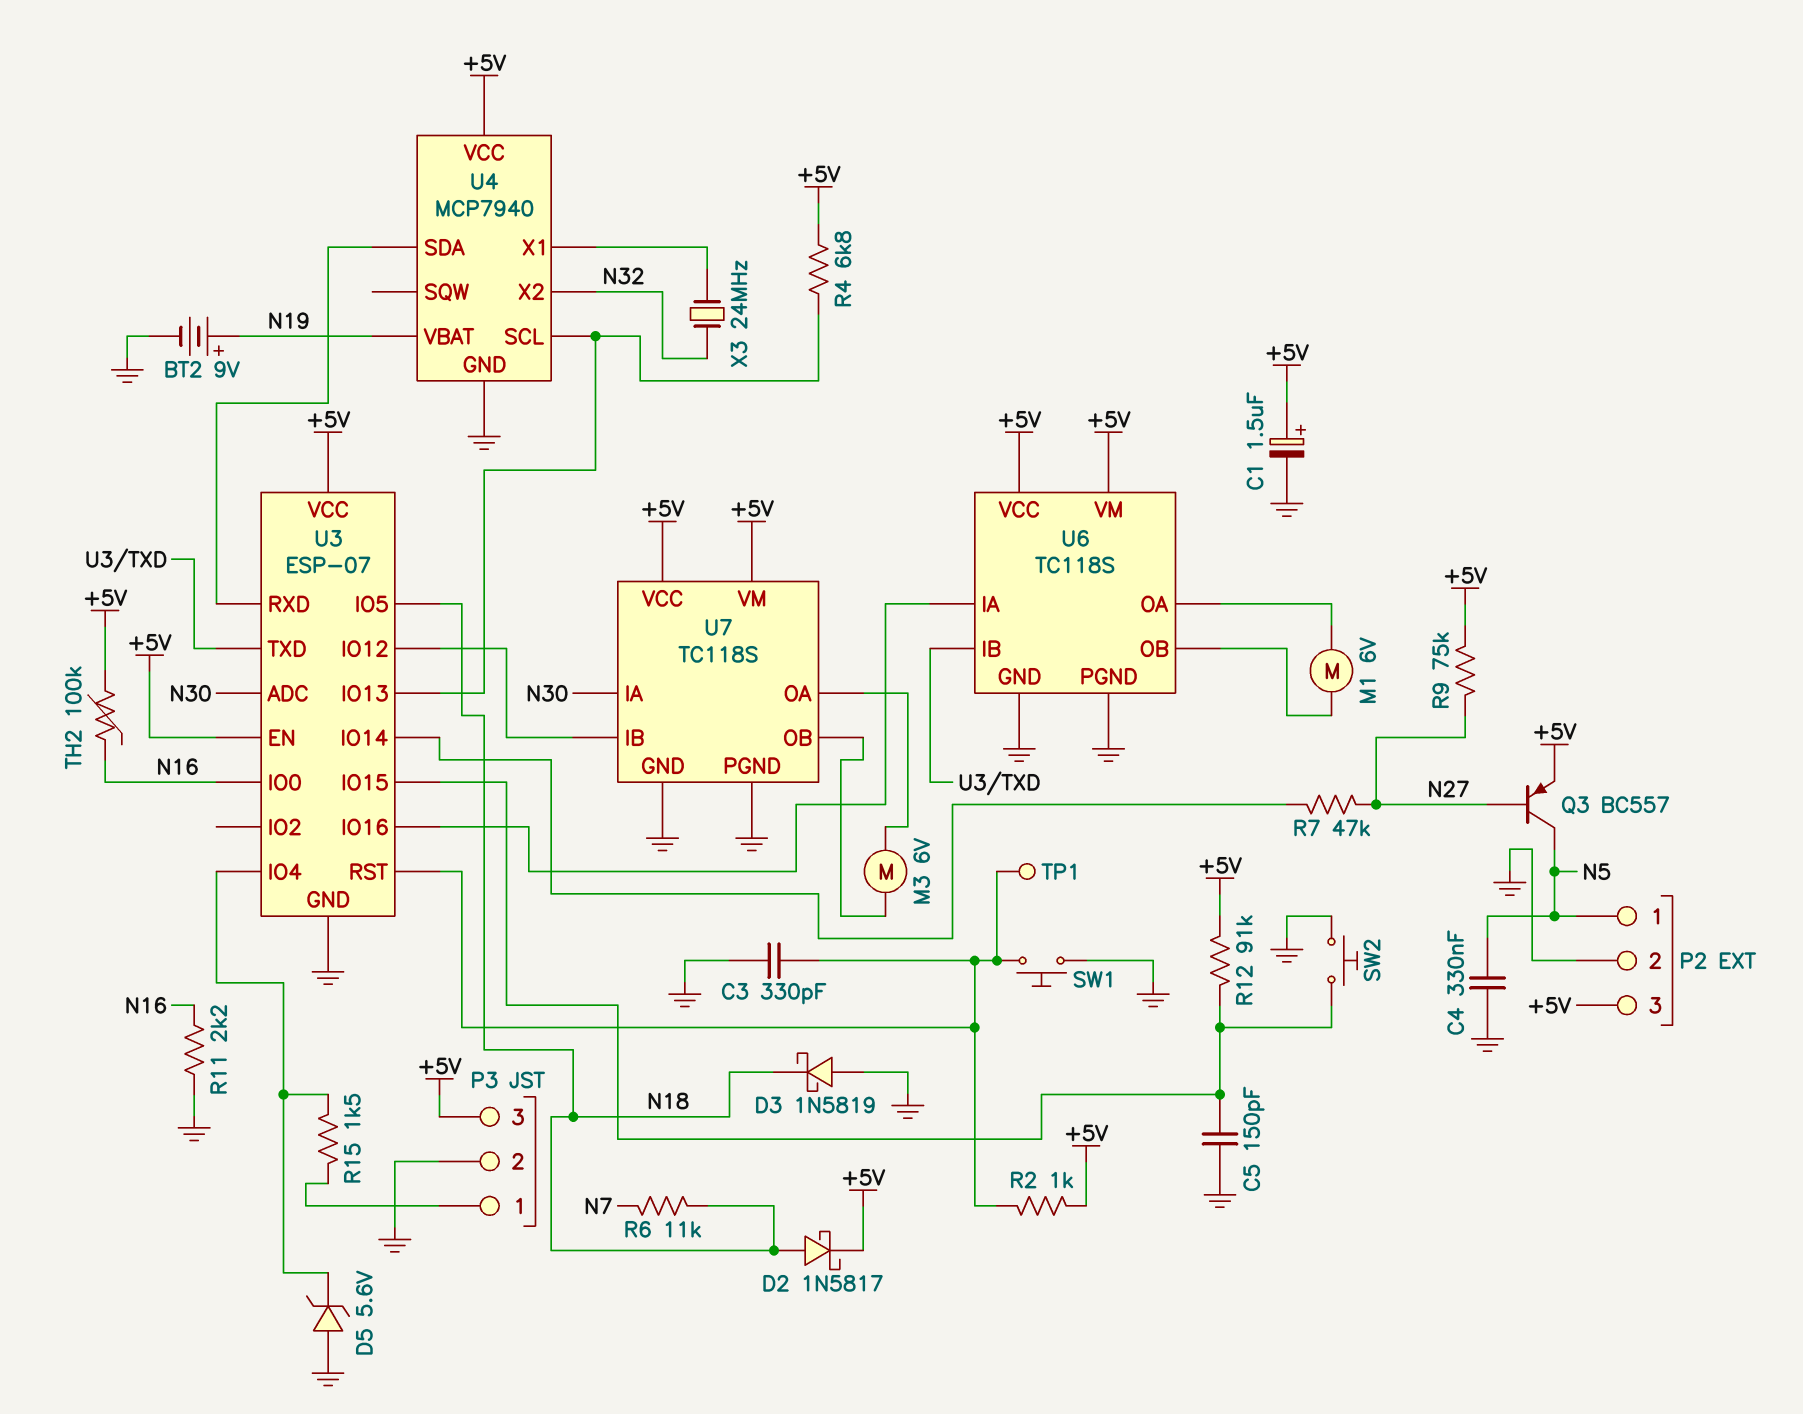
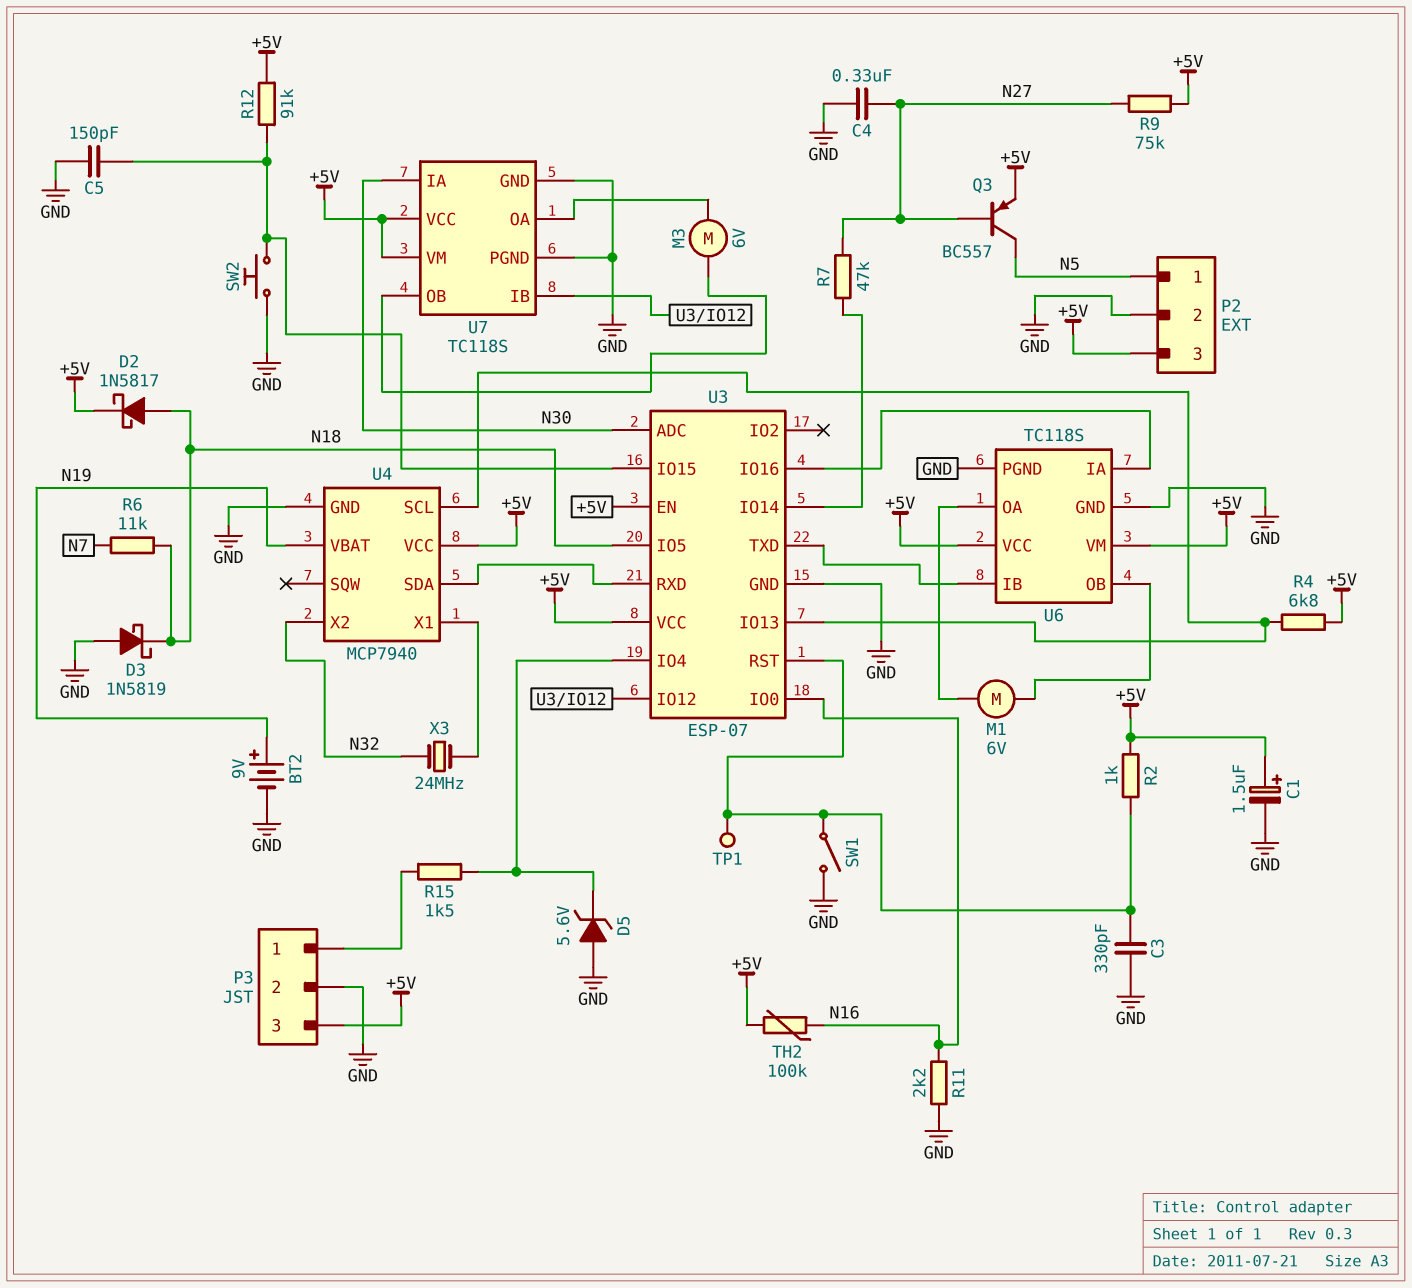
C4: 330nF (GND, N5) -> 330nF (GND, N27)
SW1: button (GND, U3/RST) -> switch (GND, U3/RST)

